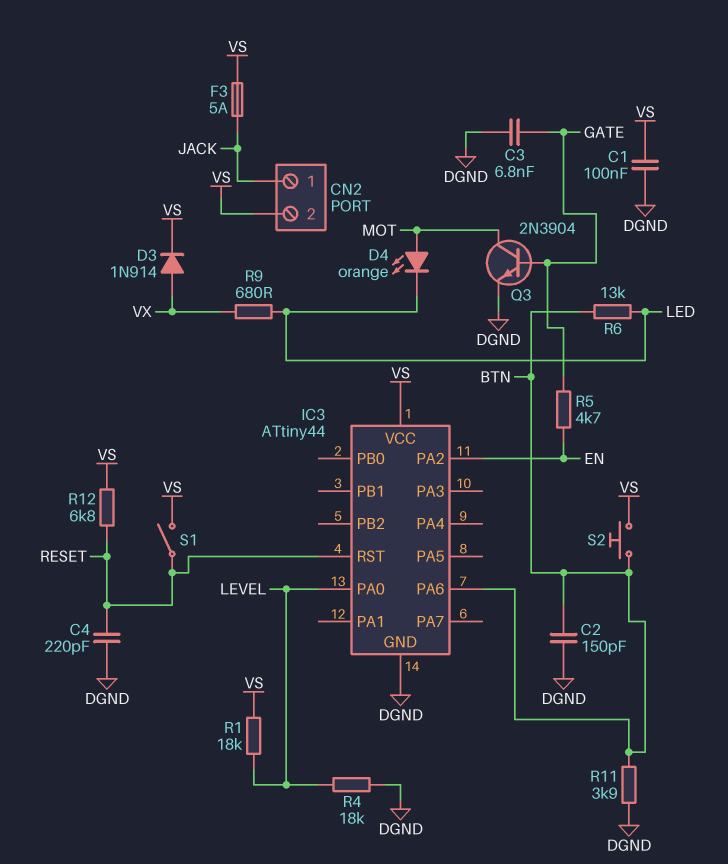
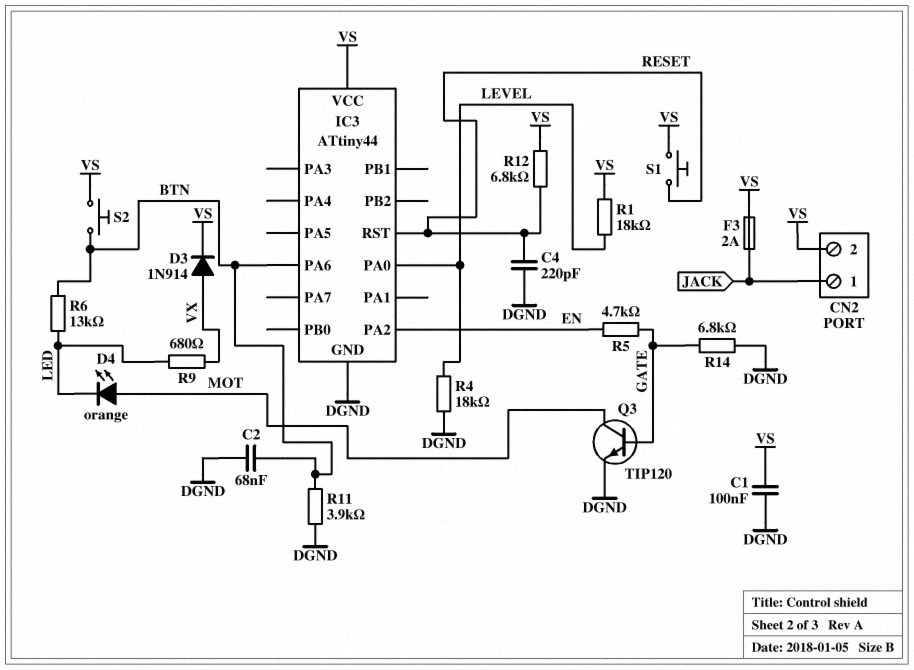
C2: 150pF (BTN, DGND) -> 68nF (BTN, DGND)
C3: 6.8nF (DGND, GATE) -> none
F3: 5A (JACK, VS) -> 2A (JACK, VS)
Q3: NPN 2N3904 (B GATE, C MOT, E DGND) -> NPN TIP120 (B GATE, C MOT, E DGND)
R14: none -> 6.8k (DGND, GATE)
S1: switch (RESET, VS) -> button (RESET, VS)

